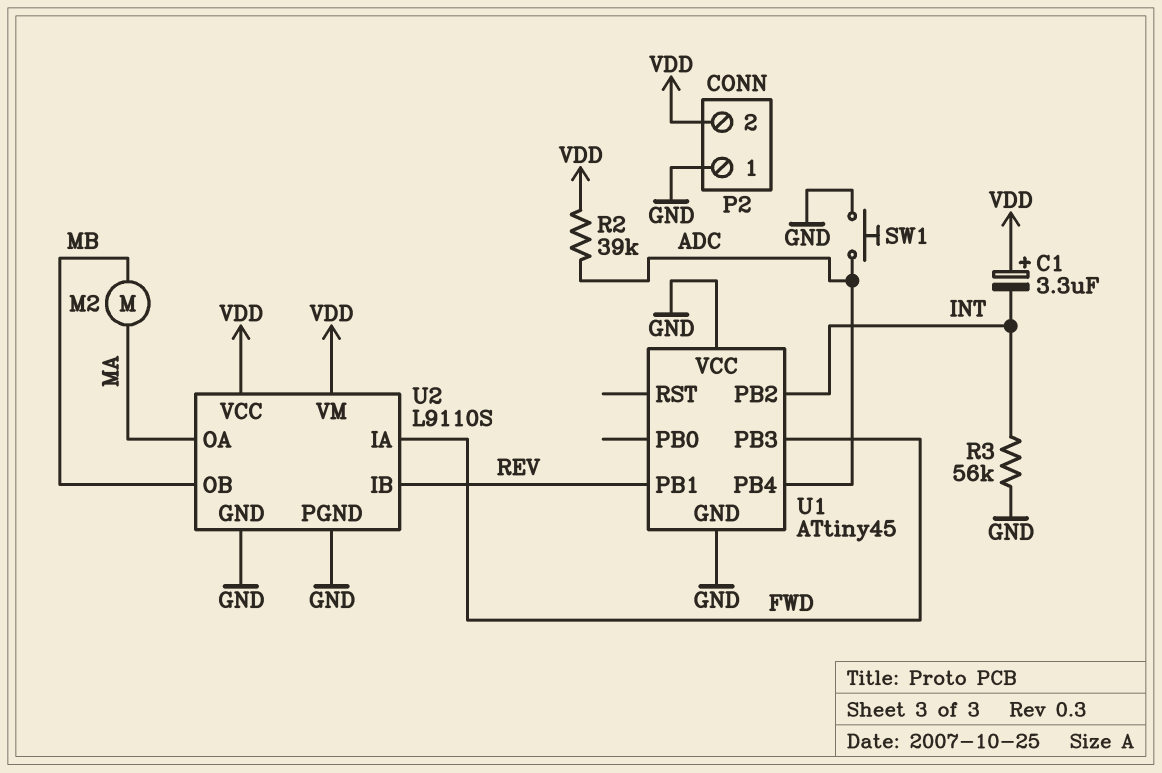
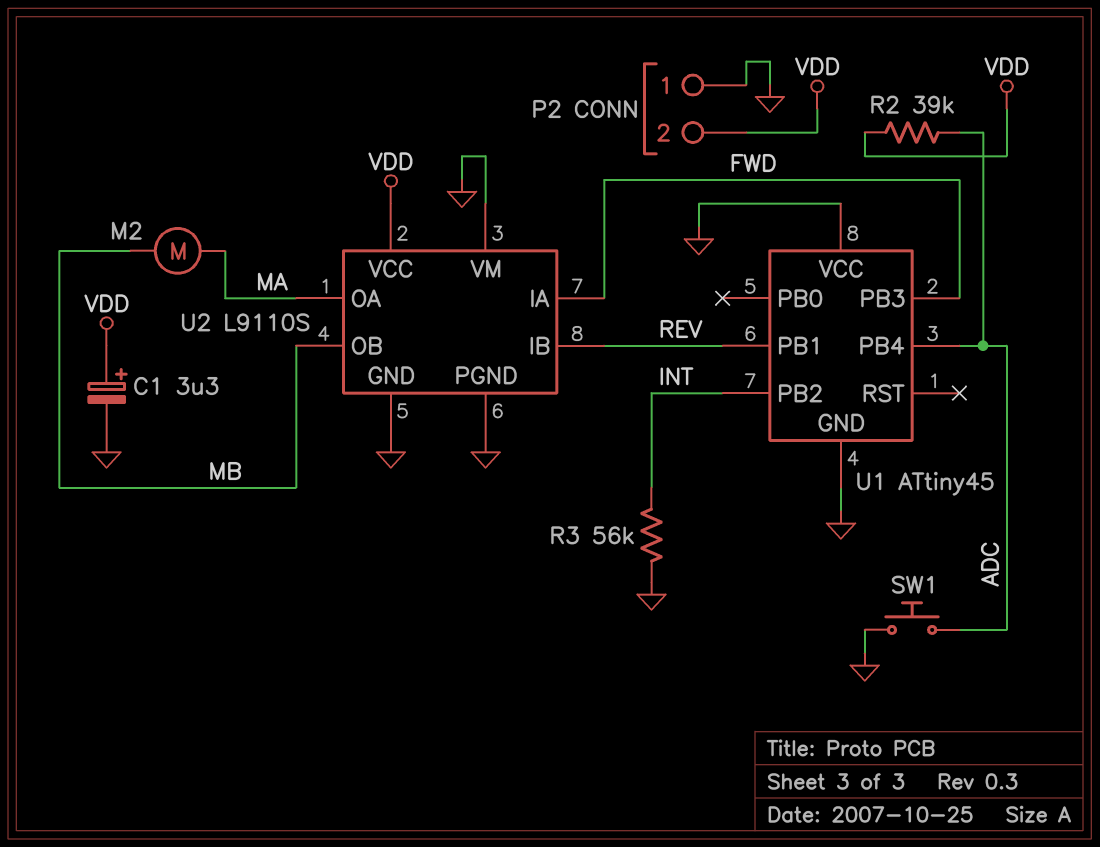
C1: 3.3uF (plus VDD, minus INT) -> 3.3uF (plus VDD, minus GND)
U2 pin VM: VDD -> GND

